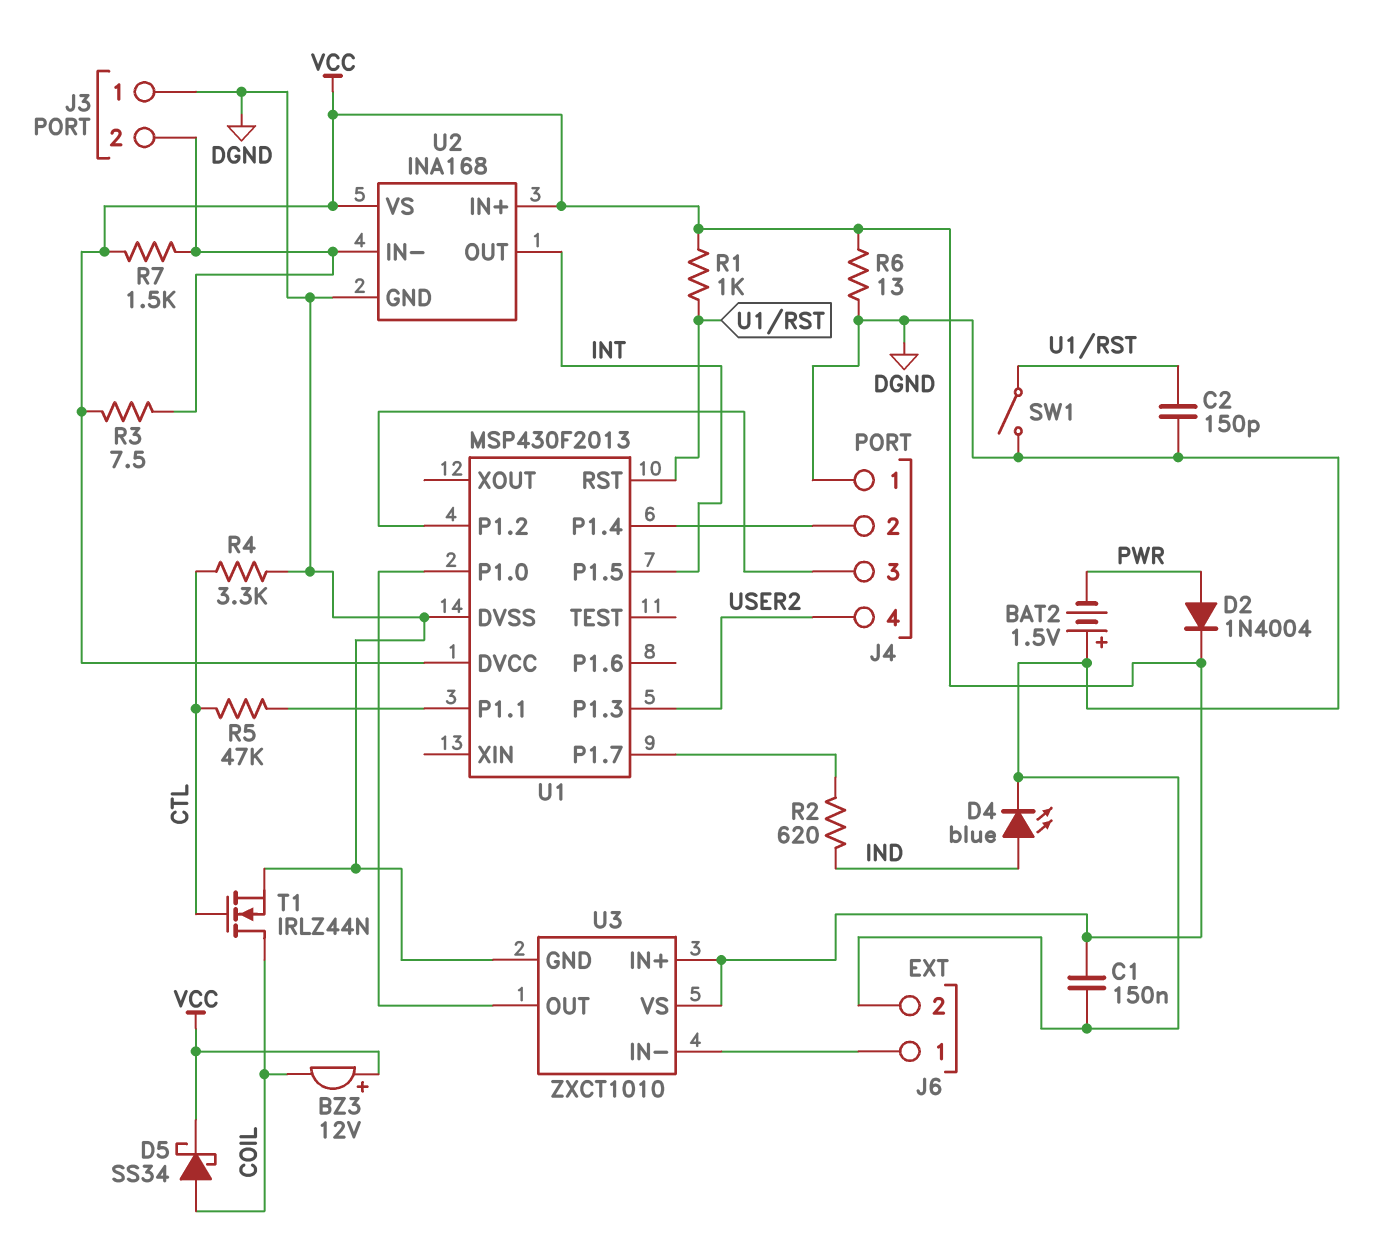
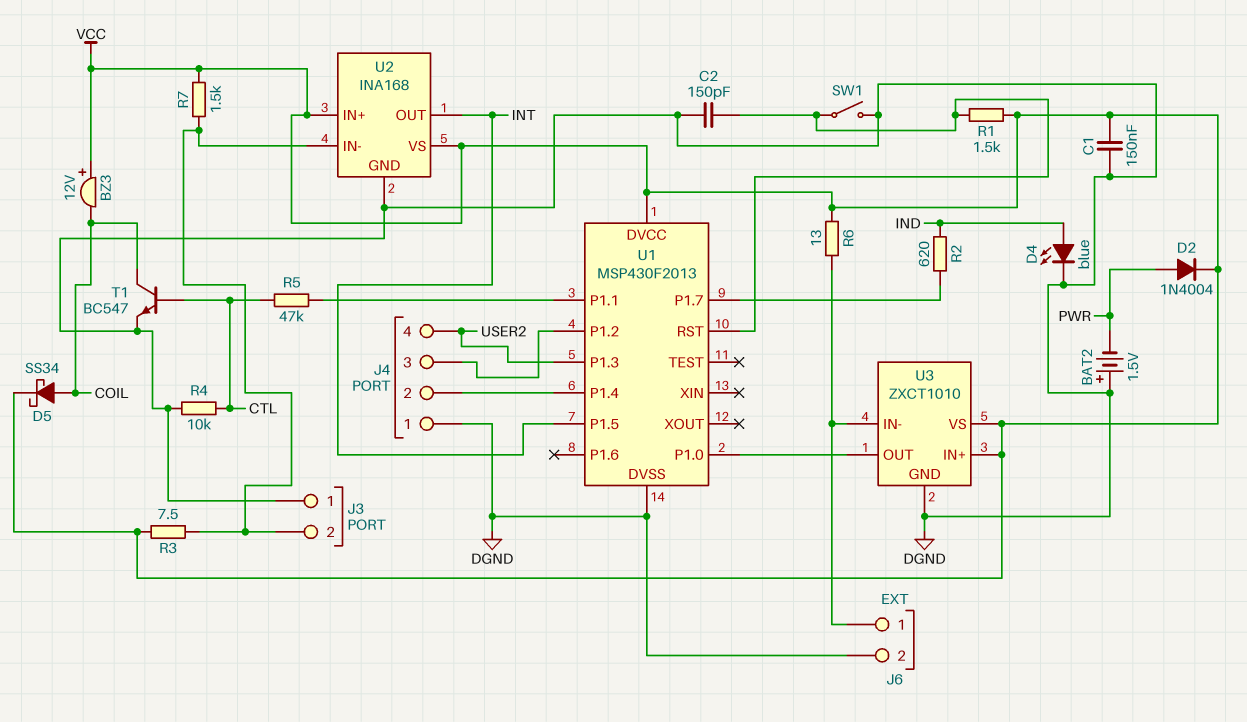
R1: 1k (U1/RST, VCC) -> 1.5k (U1/RST, VCC)
R4: 3.3k (CTL, DGND) -> 10k (CTL, DGND)
R6: 13 (DGND, VCC) -> 13 (J6/1, VCC)
T1: NMOS IRLZ44N (G CTL, D COIL, S DGND) -> NPN BC547 (B CTL, C COIL, E DGND)

